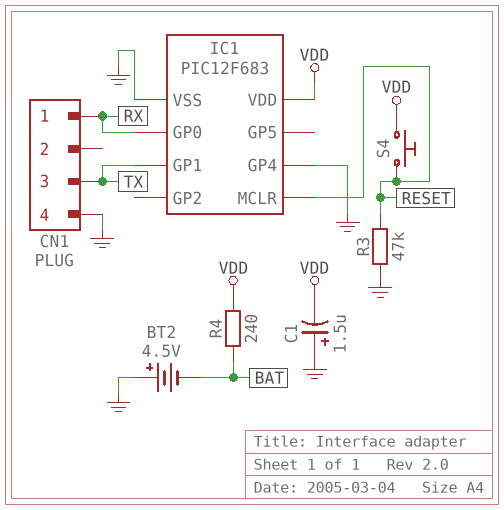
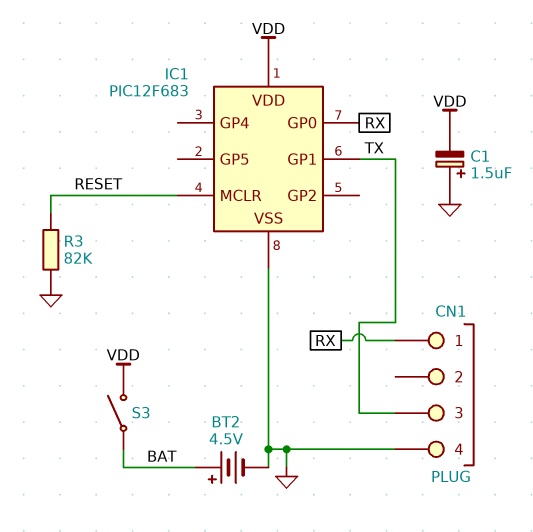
BT2: 4.5V (plus GND, minus BAT) -> 4.5V (plus BAT, minus GND)
IC1 pin GP4: GND -> none
R3: 47k (GND, RESET) -> 82k (GND, RESET)
R4: 240 (BAT, VDD) -> none
S3: none -> switch (BAT, VDD)
S4: button (RESET, VDD) -> none

